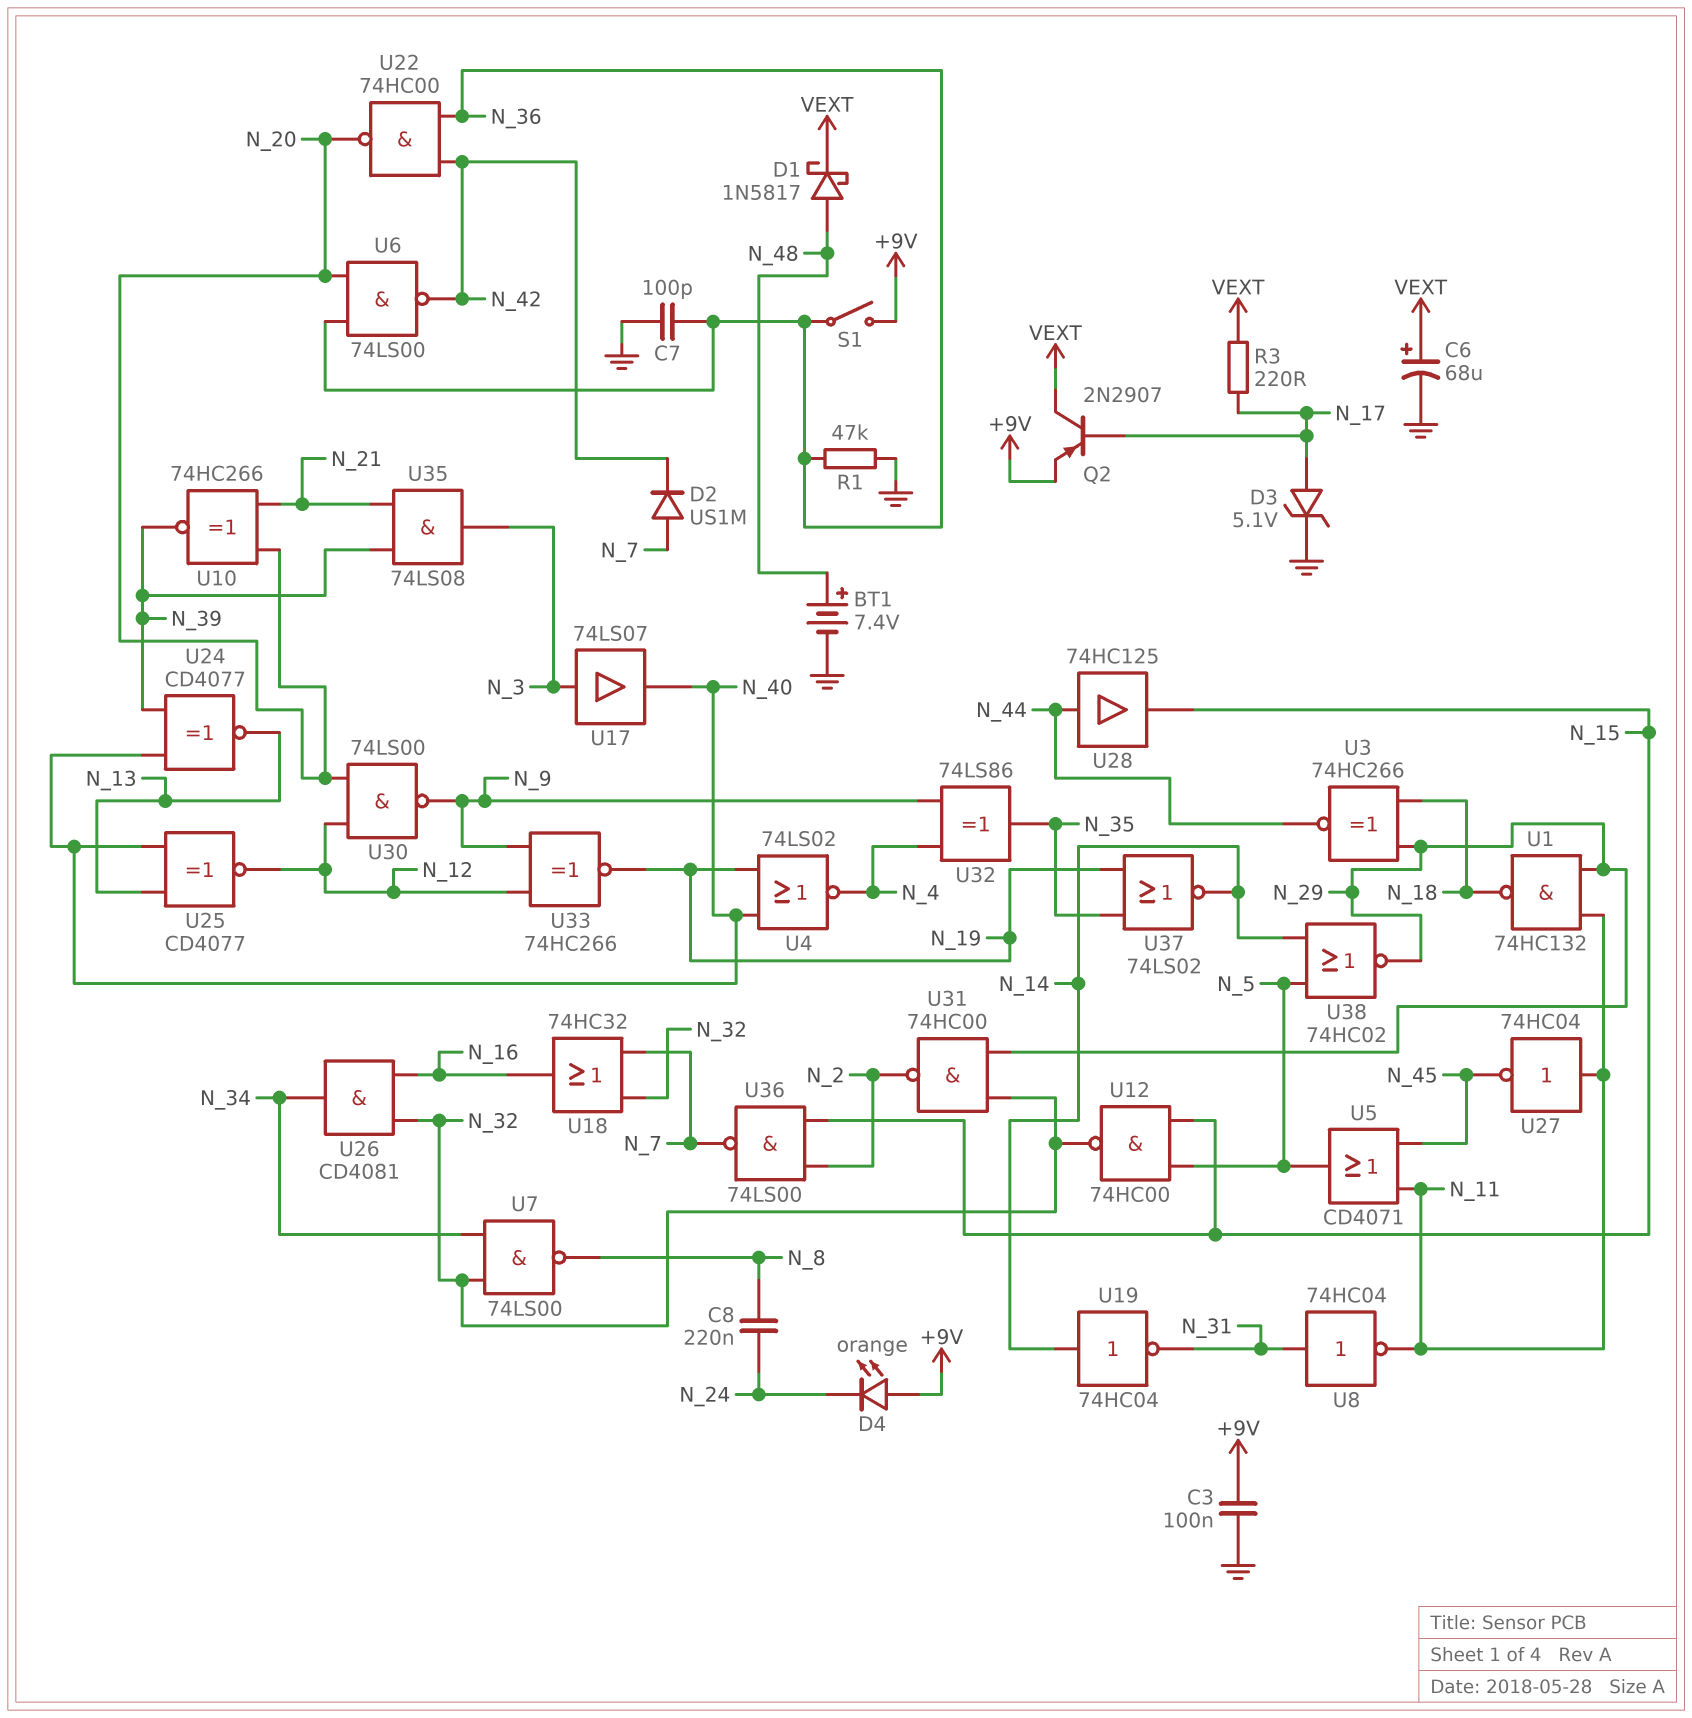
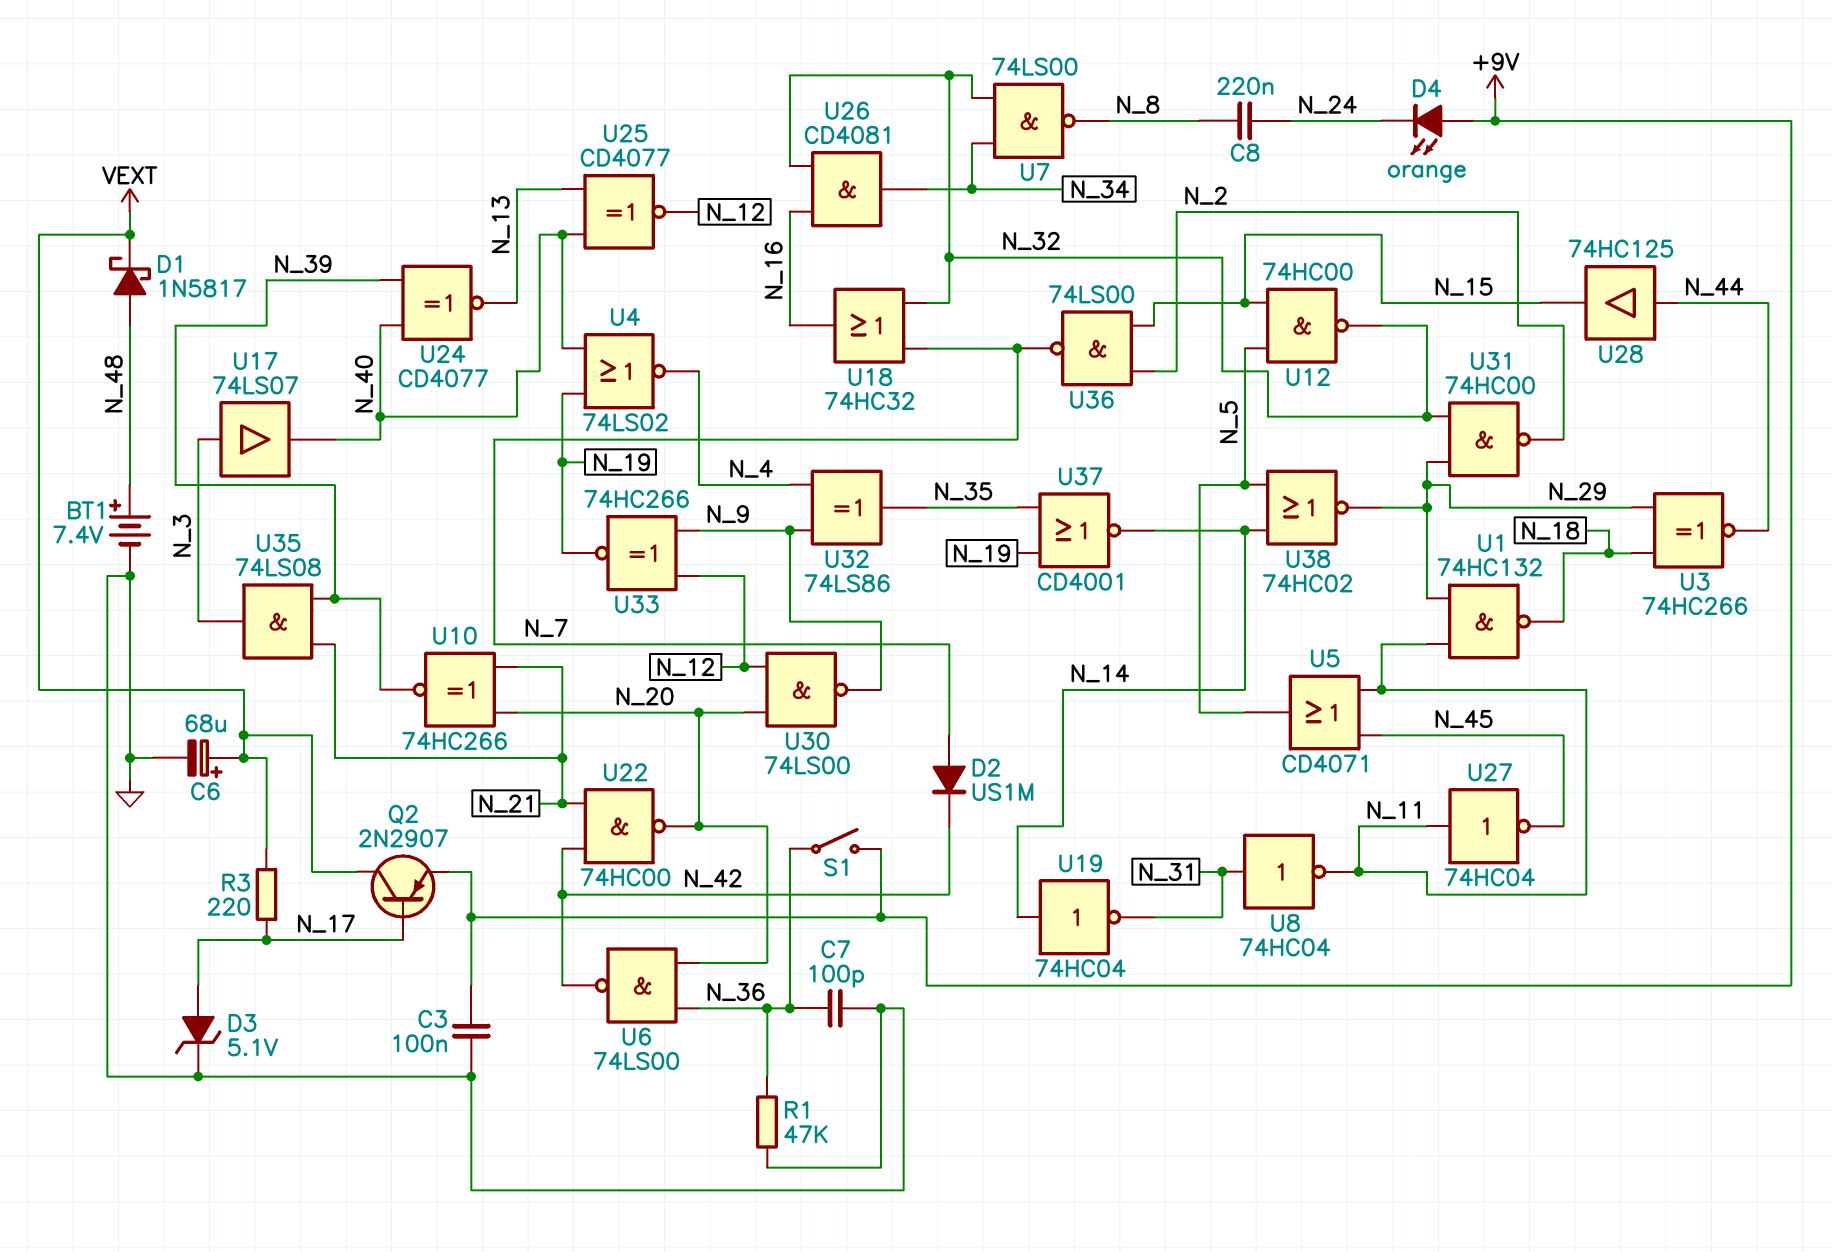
U22: NAND 74HC00 (in N_36, in N_42, out N_20) -> NAND 74HC00 (in N_21, in N_42, out N_20)
U37: NOR 74LS02 (in N_19, in N_35, out N_14) -> NOR CD4001 (in N_19, in N_35, out N_14)

